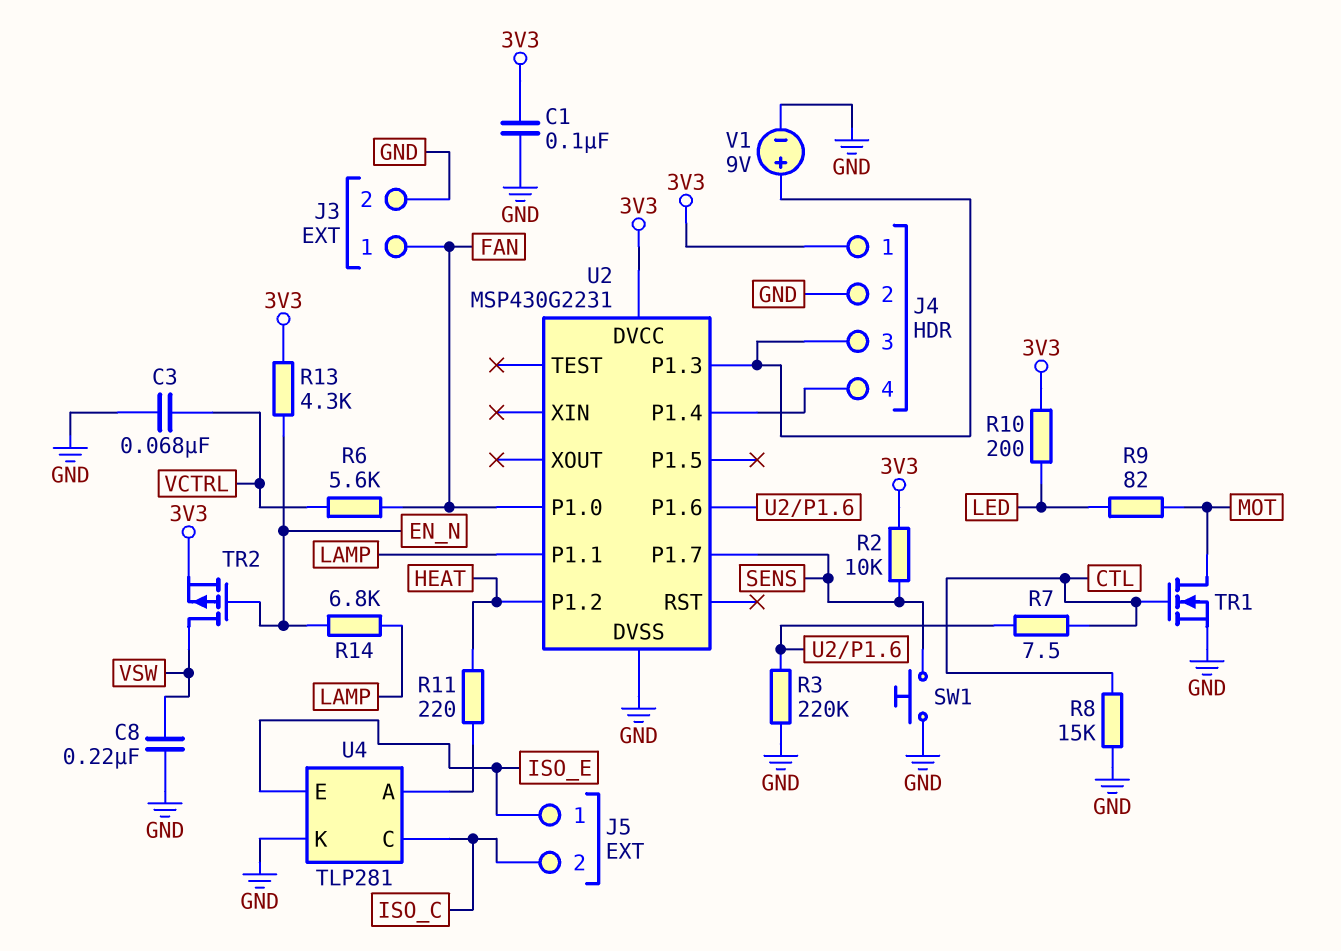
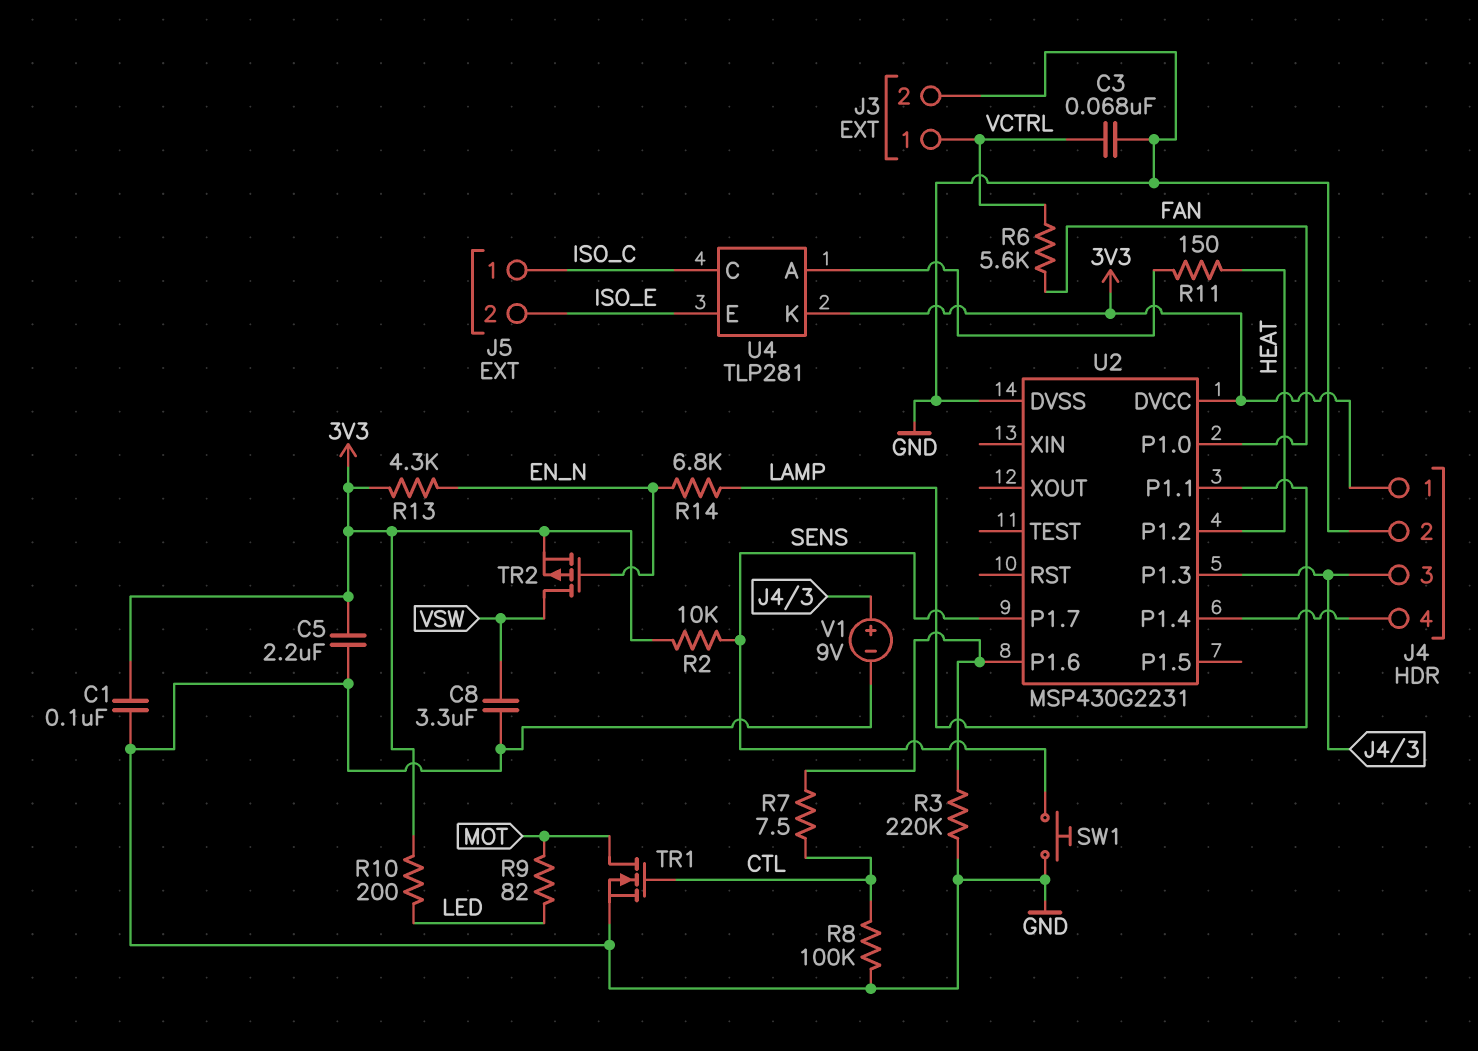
C5: none -> 2.2uF (3V3, GND)
C8: 220nF (GND, VSW) -> 3.3uF (GND, VSW)
J3 pin 1: FAN -> VCTRL
J5 pin 1: ISO_E -> ISO_C
J5 pin 2: ISO_C -> ISO_E
R8: 15k (CTL, GND) -> 100k (CTL, GND)
R11: 220 (HEAT, U4/A) -> 150 (HEAT, U4/A)
U4 pin K: GND -> 3V3

